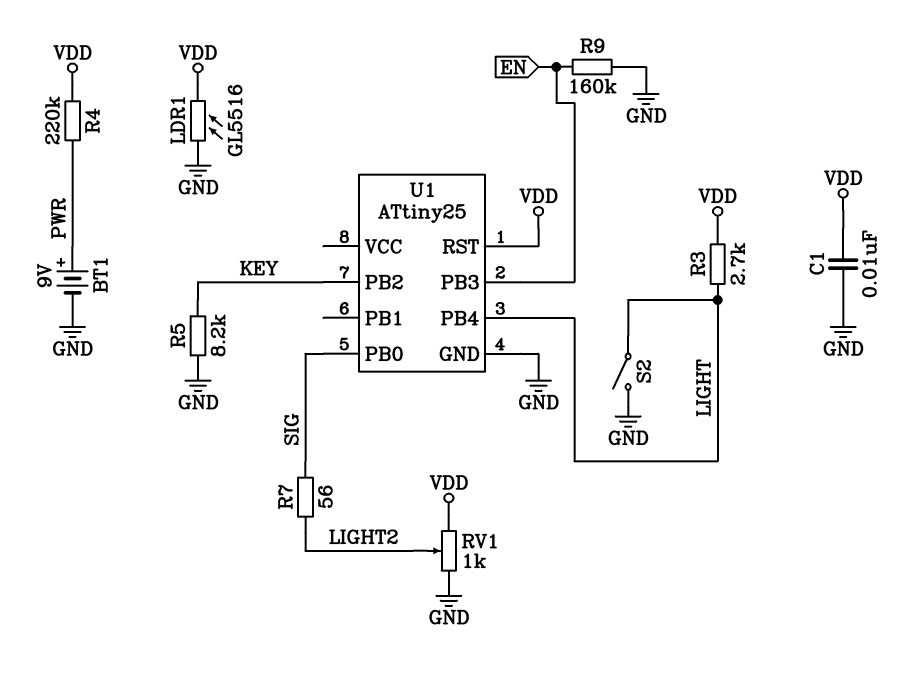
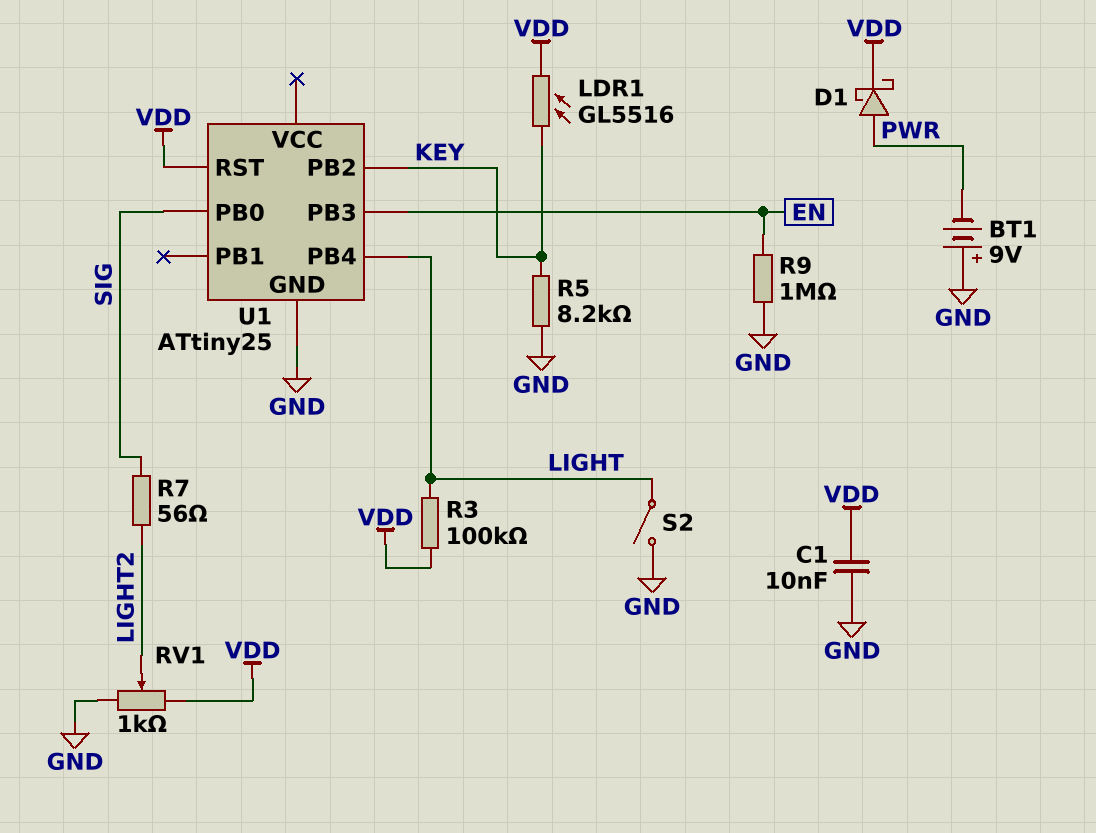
BT1: 9V (plus PWR, minus GND) -> 9V (plus GND, minus PWR)
D1: none -> schottky (A PWR, K VDD)
LDR1: GL5516 (GND, VDD) -> GL5516 (KEY, VDD)
R3: 2.7k (LIGHT, VDD) -> 100k (LIGHT, VDD)
R4: 220k (PWR, VDD) -> none
R9: 160k (EN, GND) -> 1M (EN, GND)

